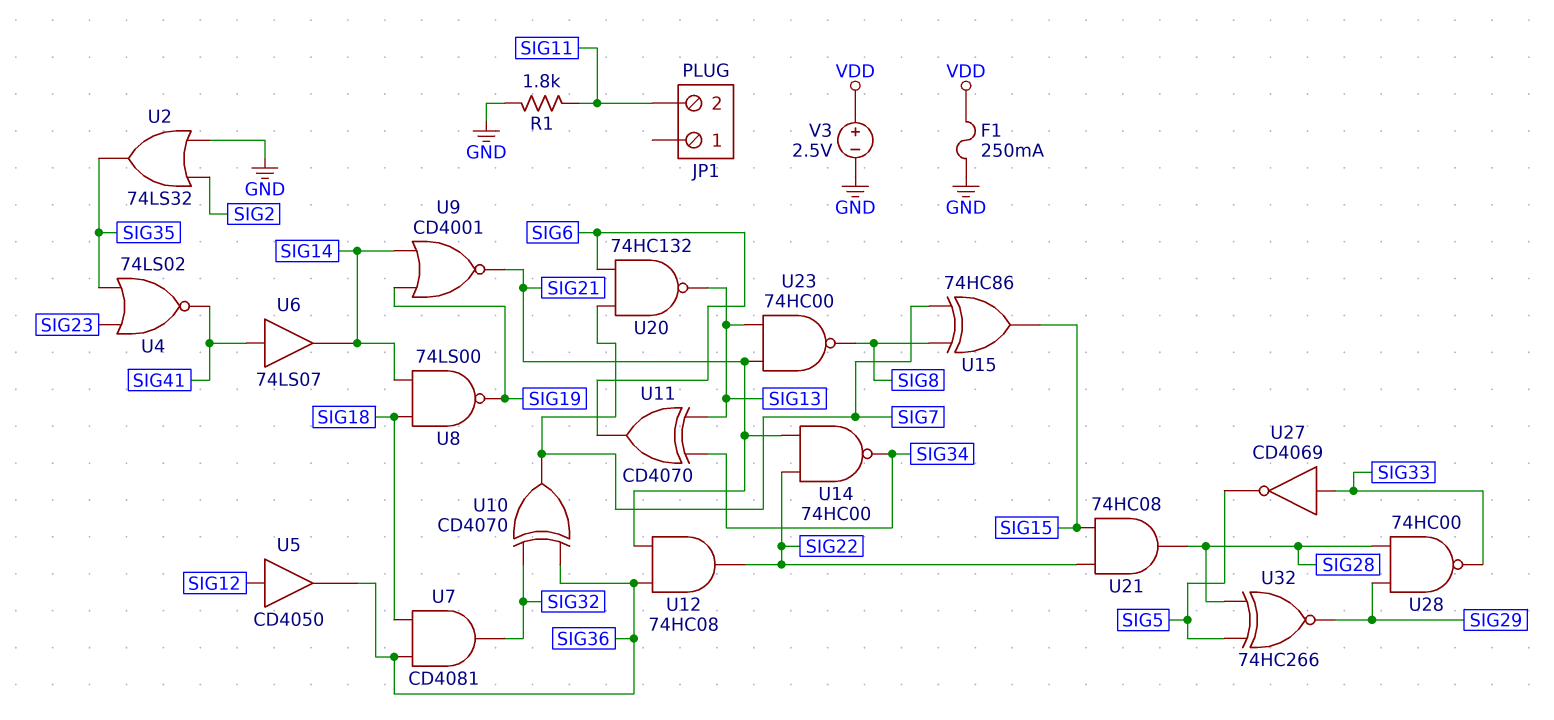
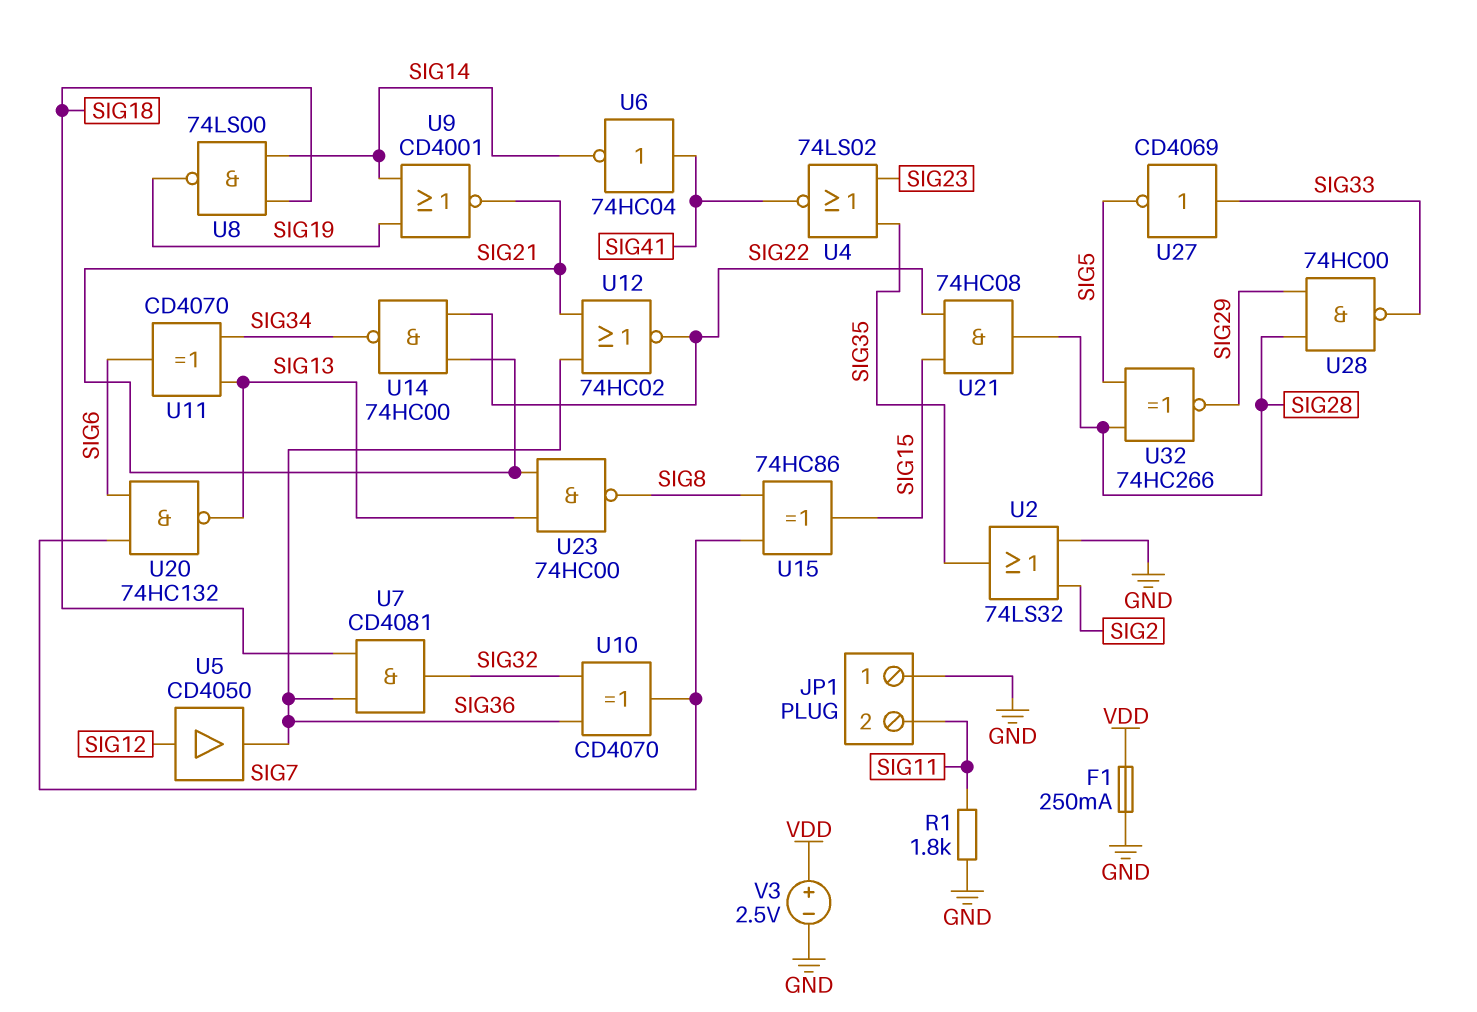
JP1 pin 1: none -> GND
U6: buffer 74LS07 (in SIG41, out SIG14) -> NOT 74HC04 (in SIG41, out SIG14)
U12: AND 74HC08 (in SIG21, in SIG36, out SIG22) -> NOR 74HC02 (in SIG21, in SIG36, out SIG22)

